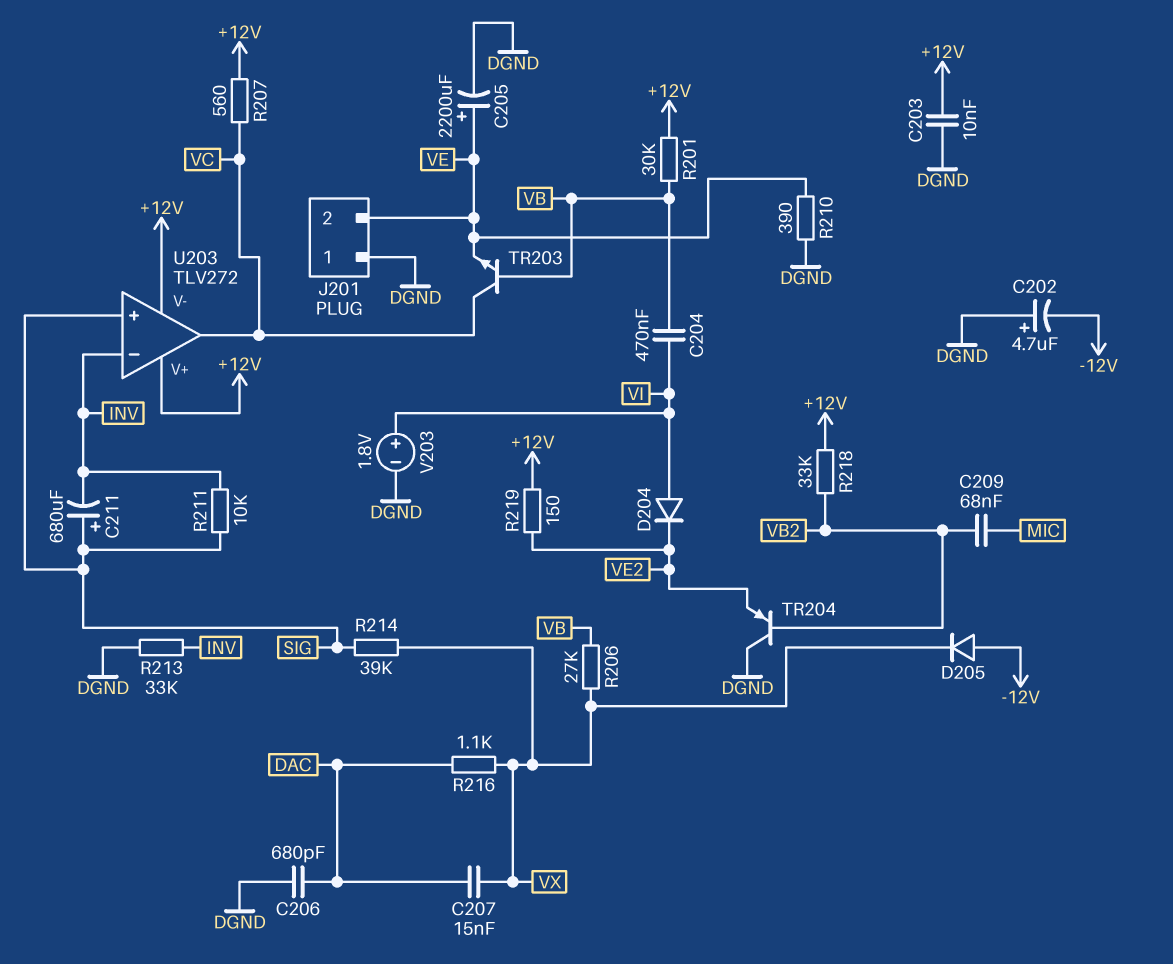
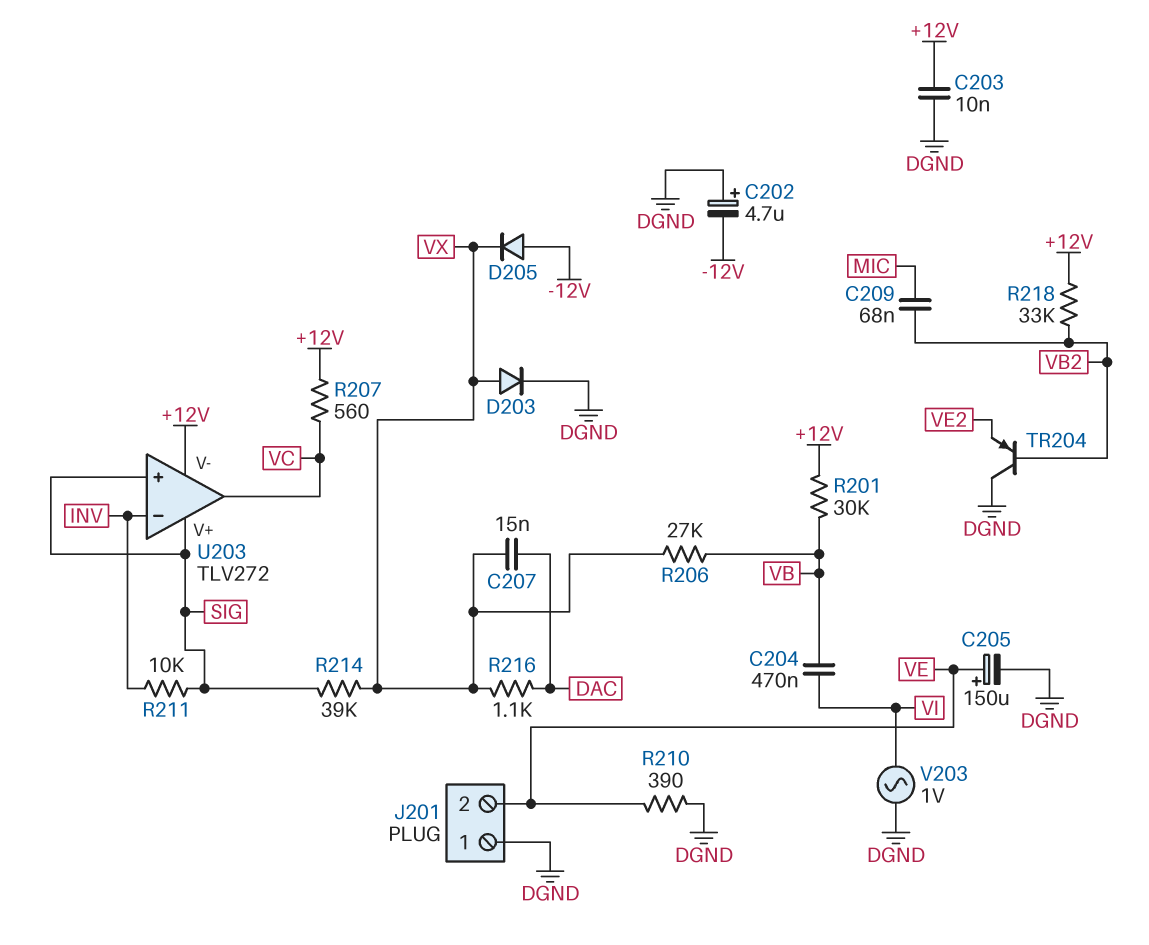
C205: 2200uF (plus VE, minus DGND) -> 150uF (plus VE, minus DGND)
C206: 680pF (DAC, DGND) -> none
C211: 680uF (plus SIG, minus INV) -> none
D203: none -> diode (A VX, K DGND)
D204: diode (A VI, K VE2) -> none
R213: 33k (DGND, INV) -> none
R219: 150 (+12V, VE2) -> none
TR203: NPN (B VB, C VC, E VE) -> none
U203 pin V+: +12V -> SIG
V203: 1.8V (plus VI, minus DGND) -> AC 1V (DGND, VI)

